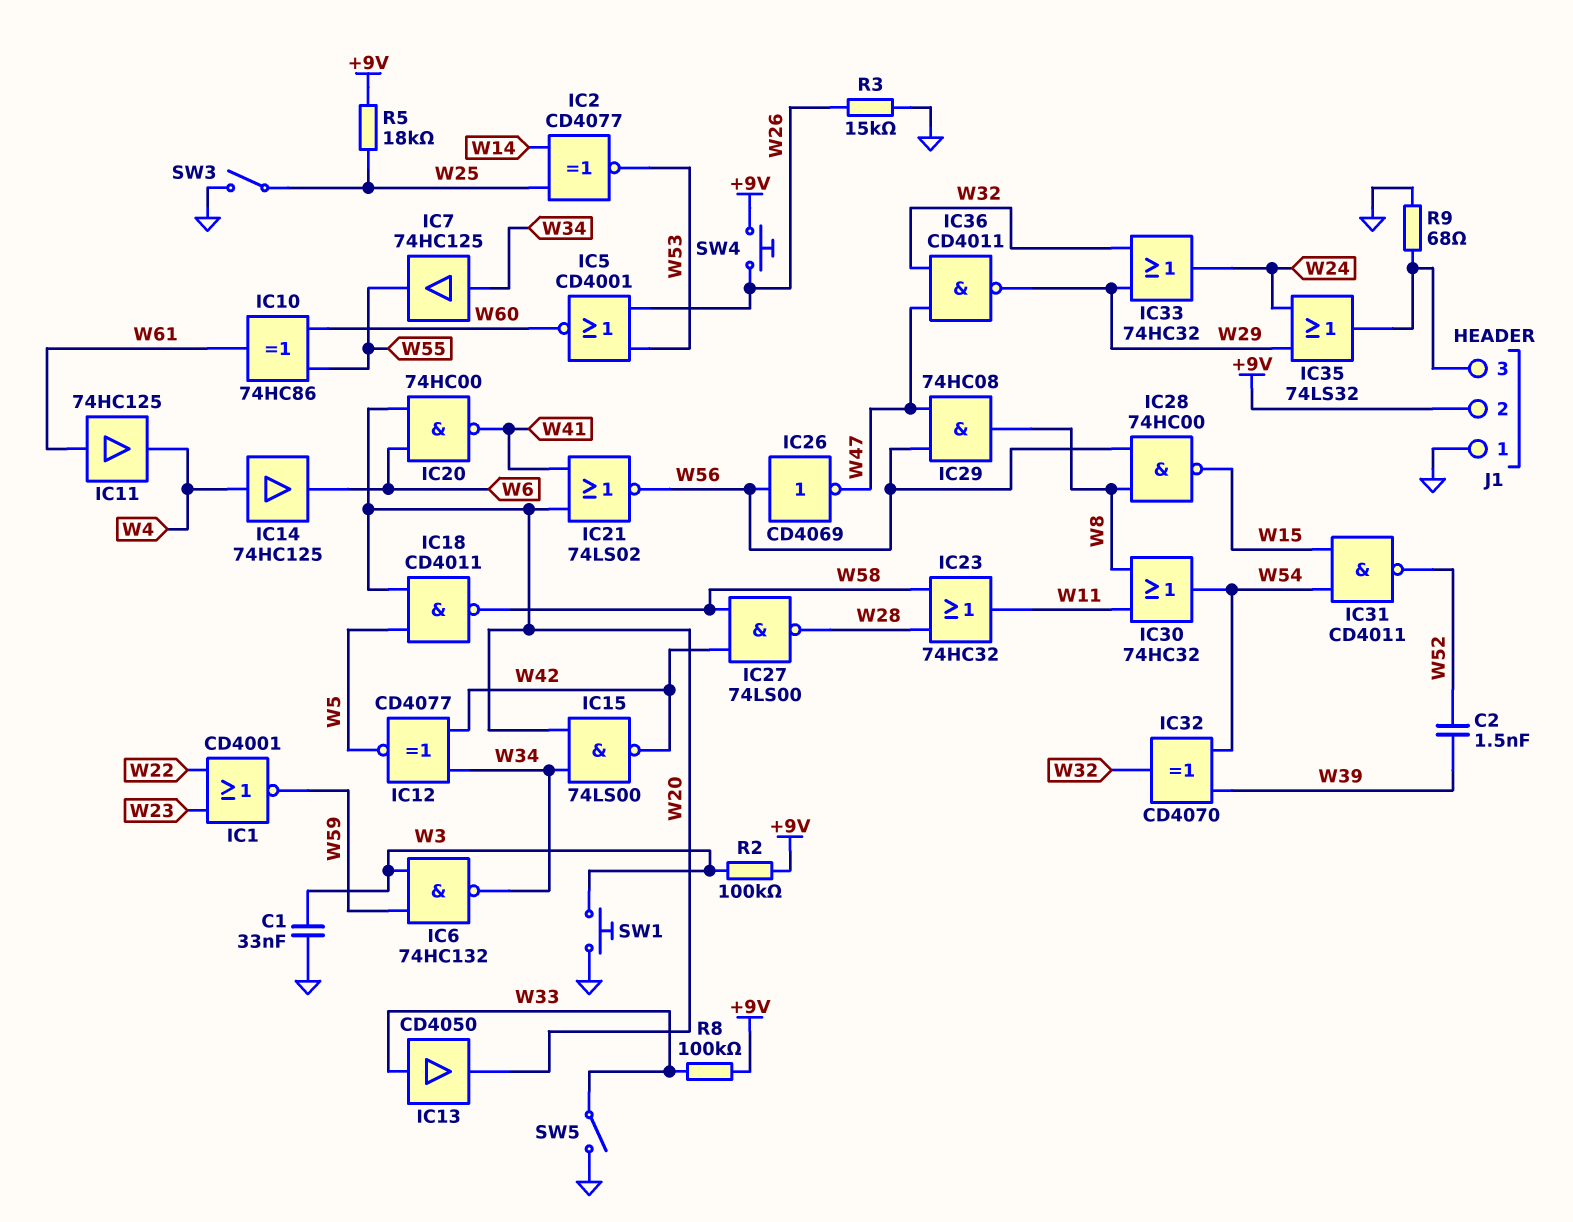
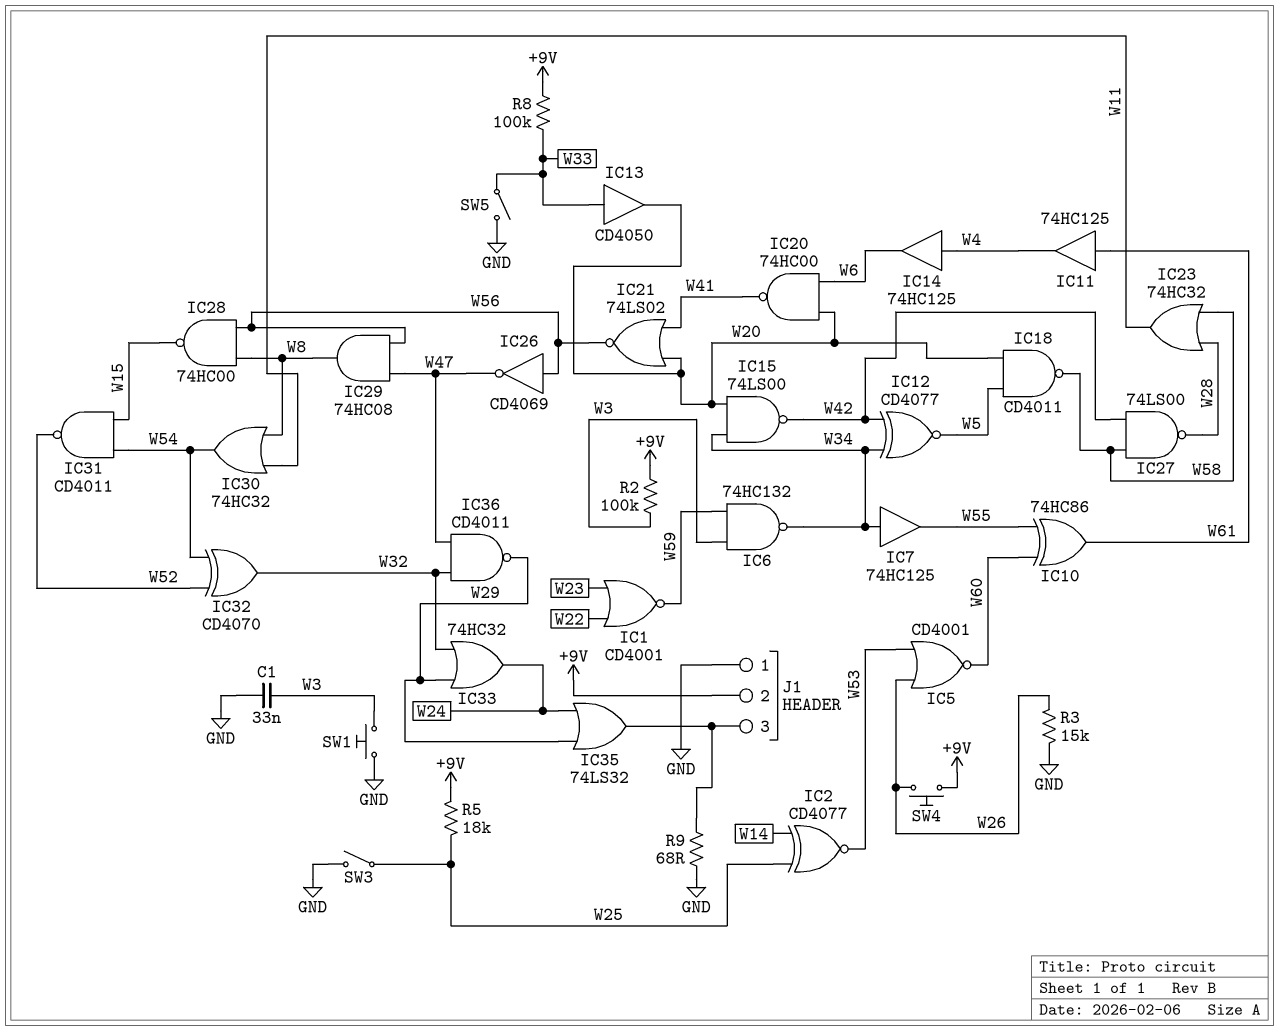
C2: 1.5nF (W39, W52) -> none
IC32: XOR CD4070 (in W39, in W54, out W32) -> XOR CD4070 (in W52, in W54, out W32)

